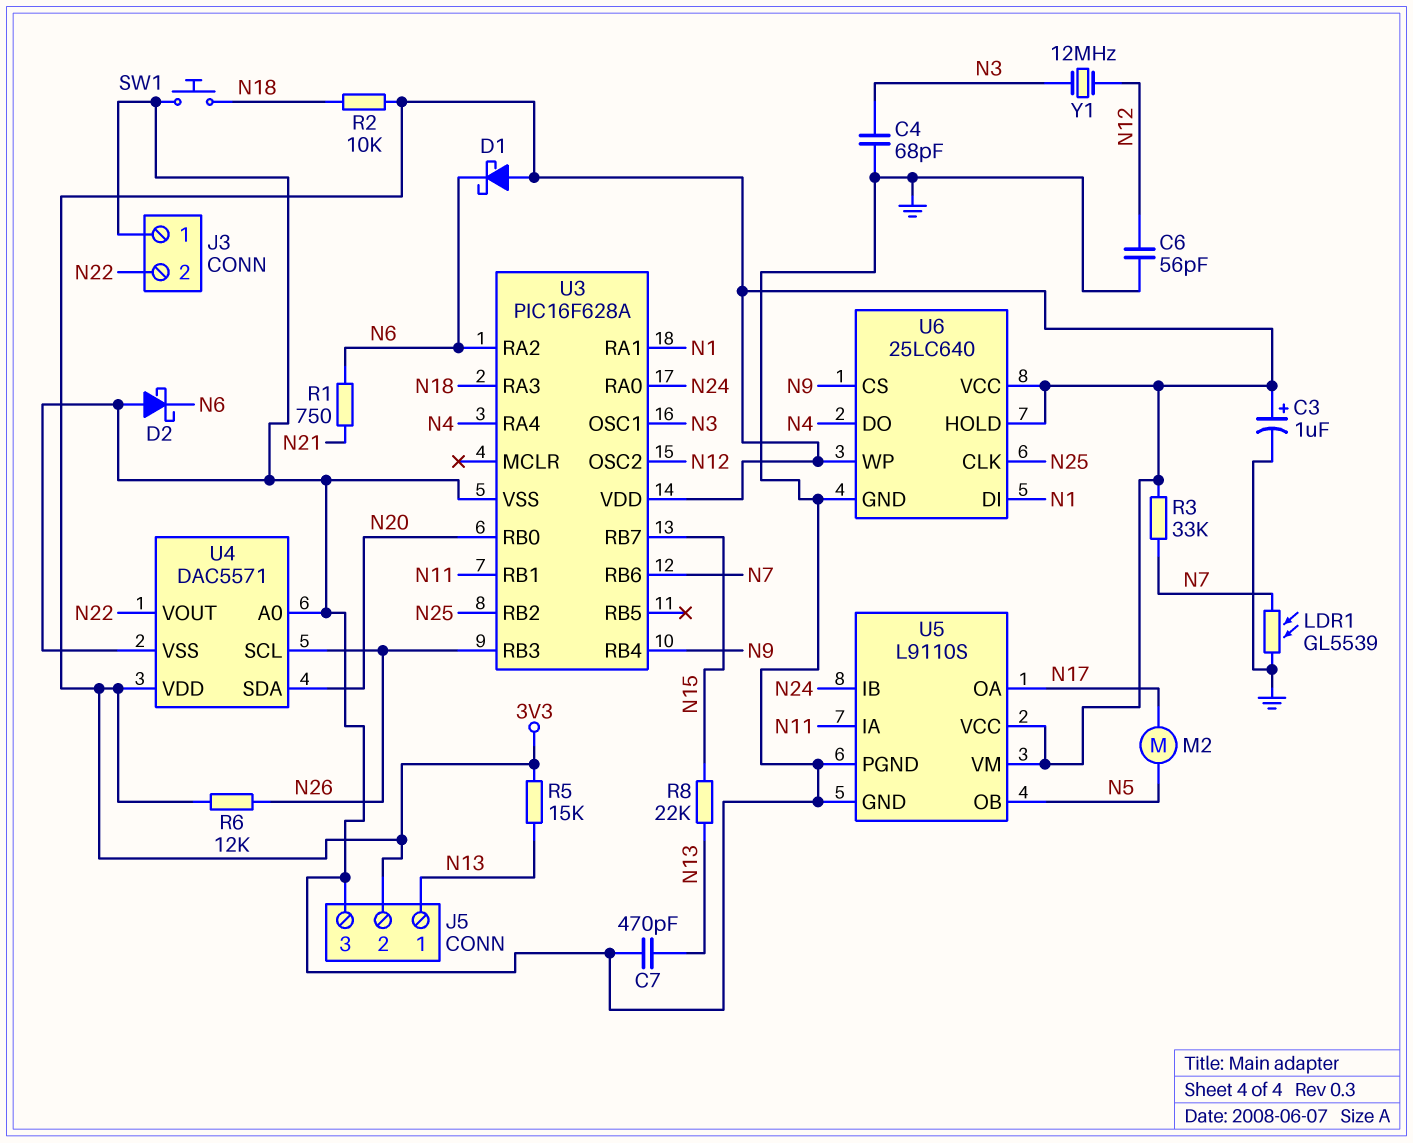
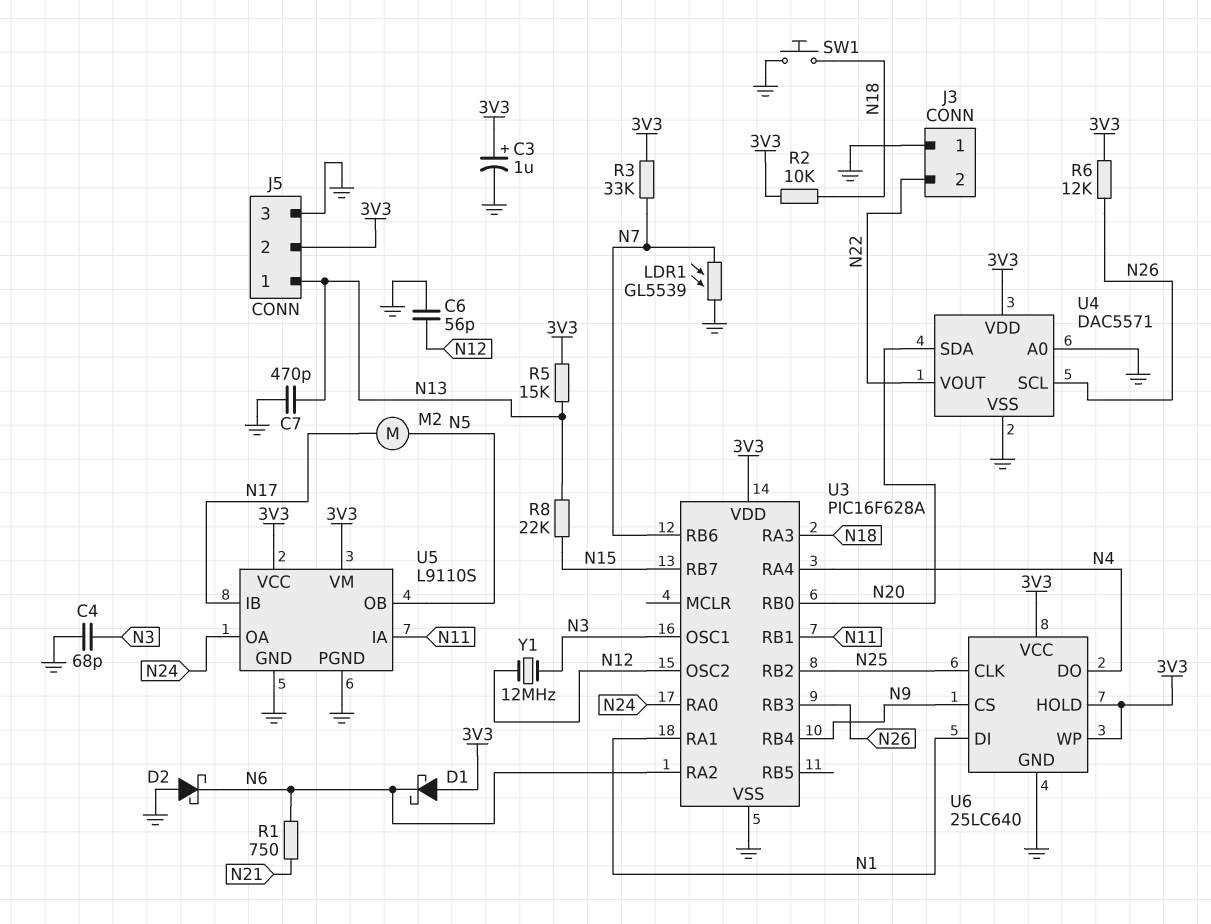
U5 pin IB: N24 -> N17
U5 pin OA: N17 -> N24

